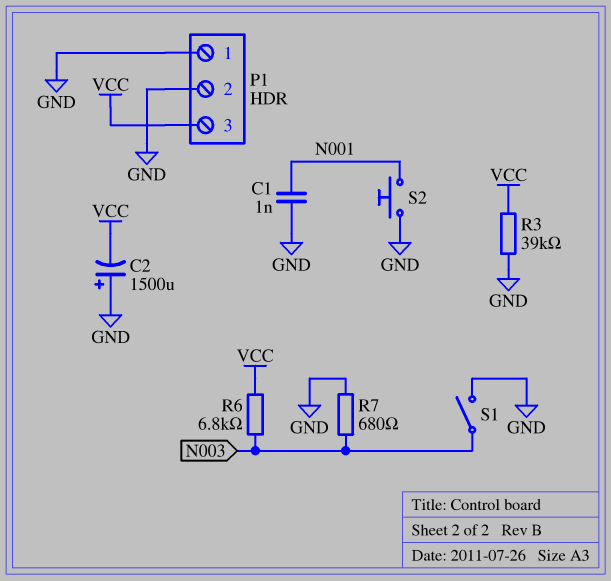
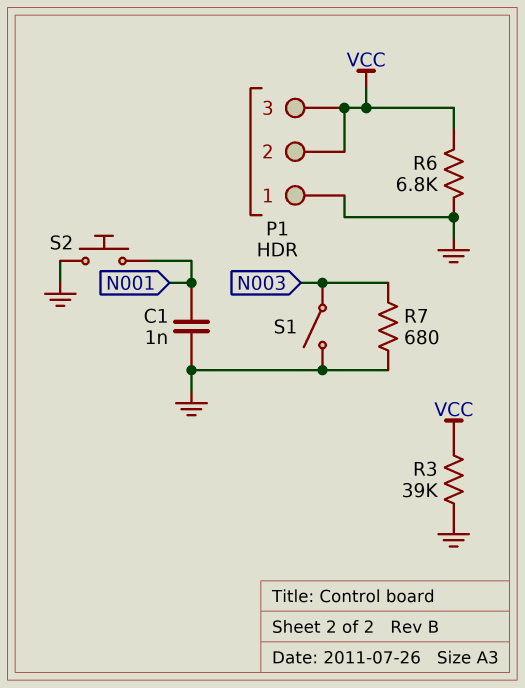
C2: 1500uF (plus GND, minus VCC) -> none
P1 pin 2: GND -> VCC
R6: 6.8k (N003, VCC) -> 6.8k (GND, VCC)

